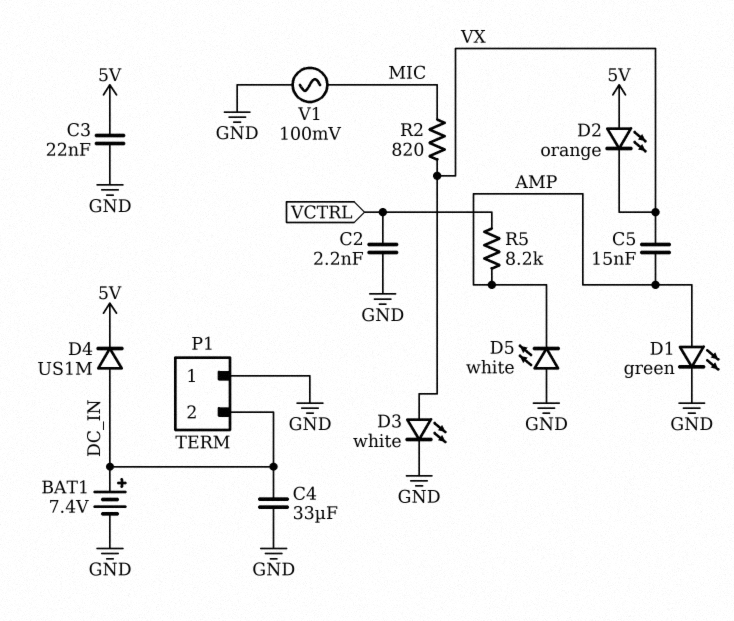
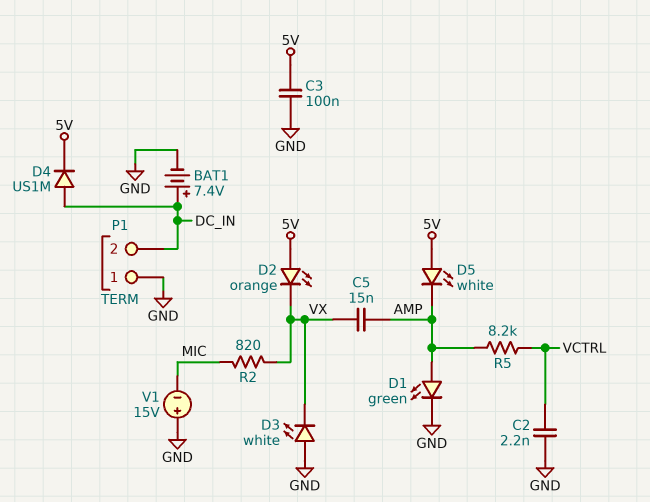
C3: 22nF (5V, GND) -> 100nF (5V, GND)
C4: 33uF (DC_IN, GND) -> none
D3: LED white (A VX, K GND) -> LED white (A GND, K VX)
D5: LED white (A GND, K AMP) -> LED white (A 5V, K AMP)
V1: AC 100mV (GND, MIC) -> 15V (plus GND, minus MIC)

